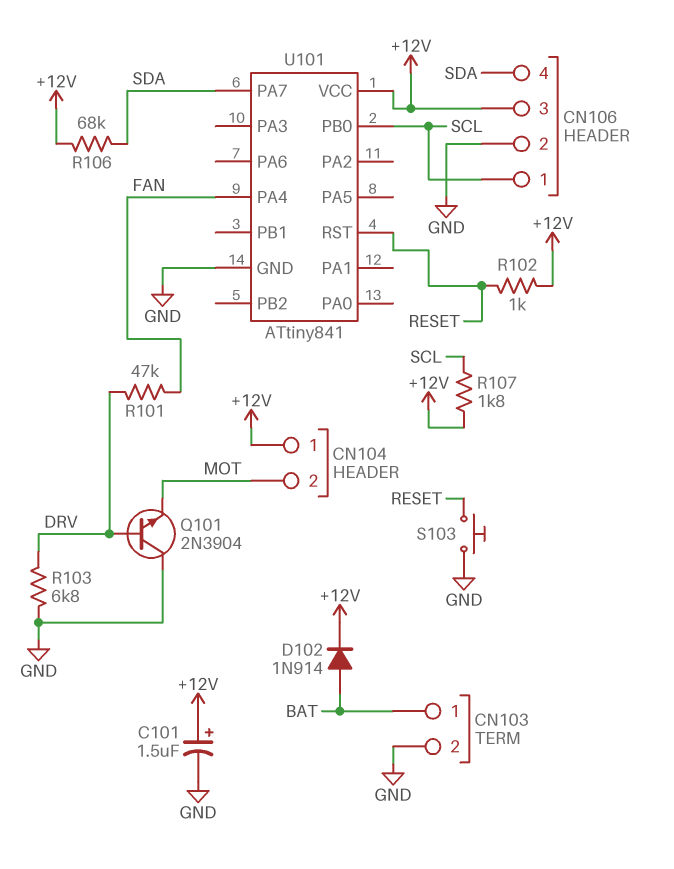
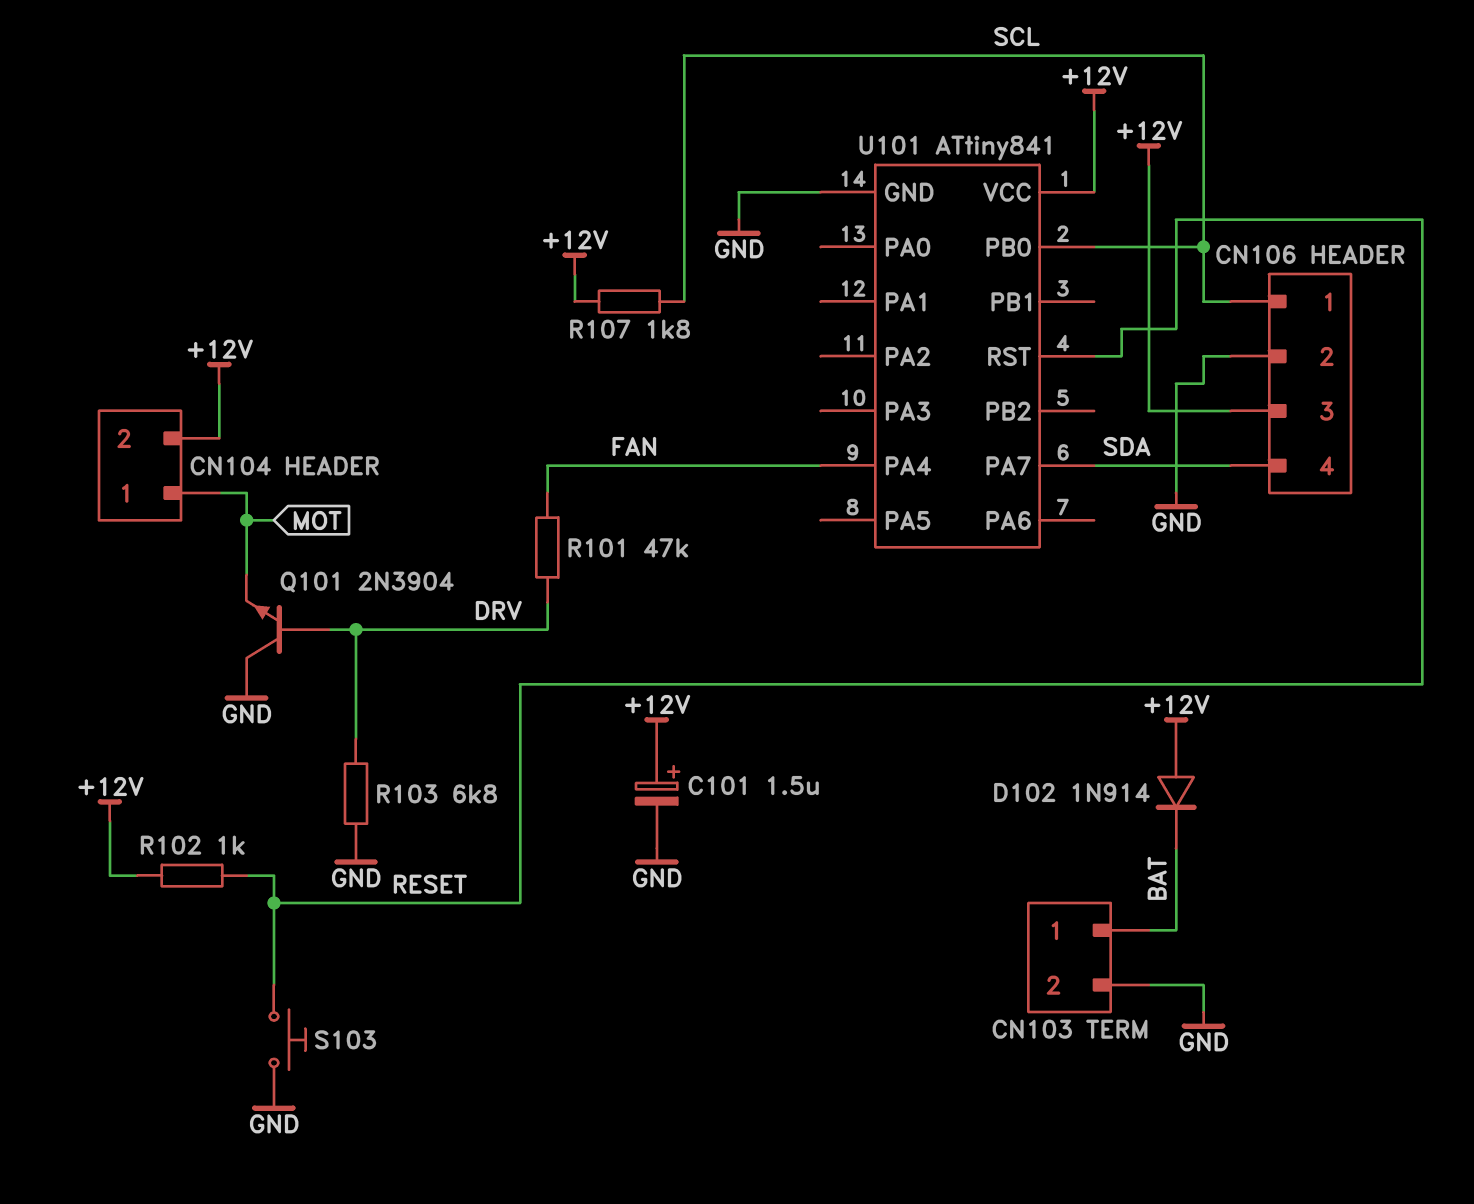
CN104 pin 1: +12V -> MOT
CN104 pin 2: MOT -> +12V
D102: diode 1N914 (A BAT, K +12V) -> diode 1N914 (A +12V, K BAT)
R106: 68k (+12V, SDA) -> none

